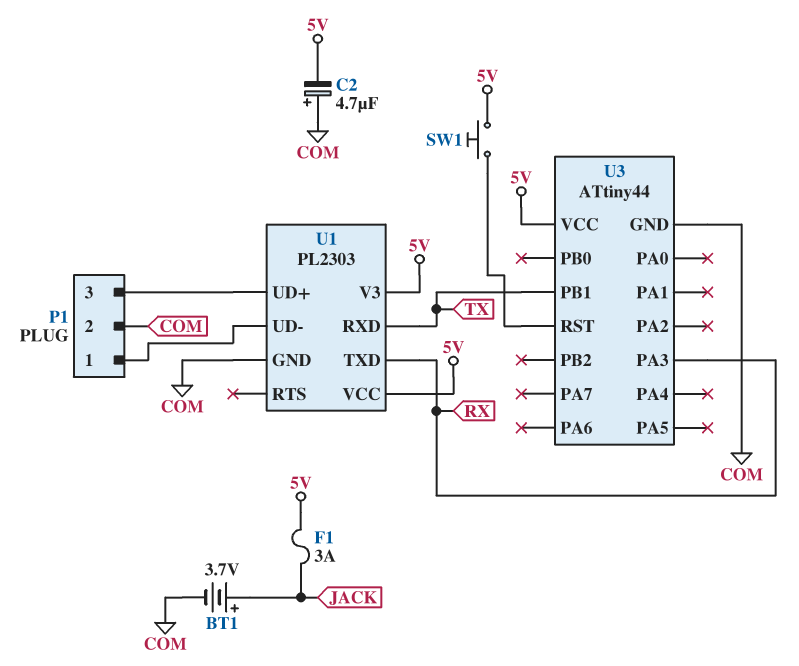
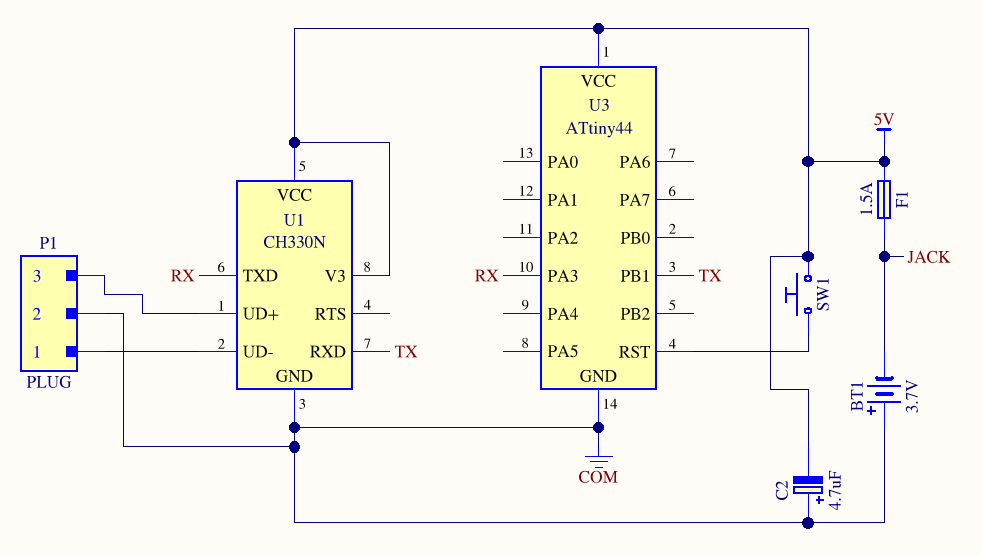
BT1: 3.7V (plus JACK, minus COM) -> 3.7V (plus COM, minus JACK)
F1: 3A (5V, JACK) -> 1.5A (5V, JACK)
U1: PL2303 -> CH330N

